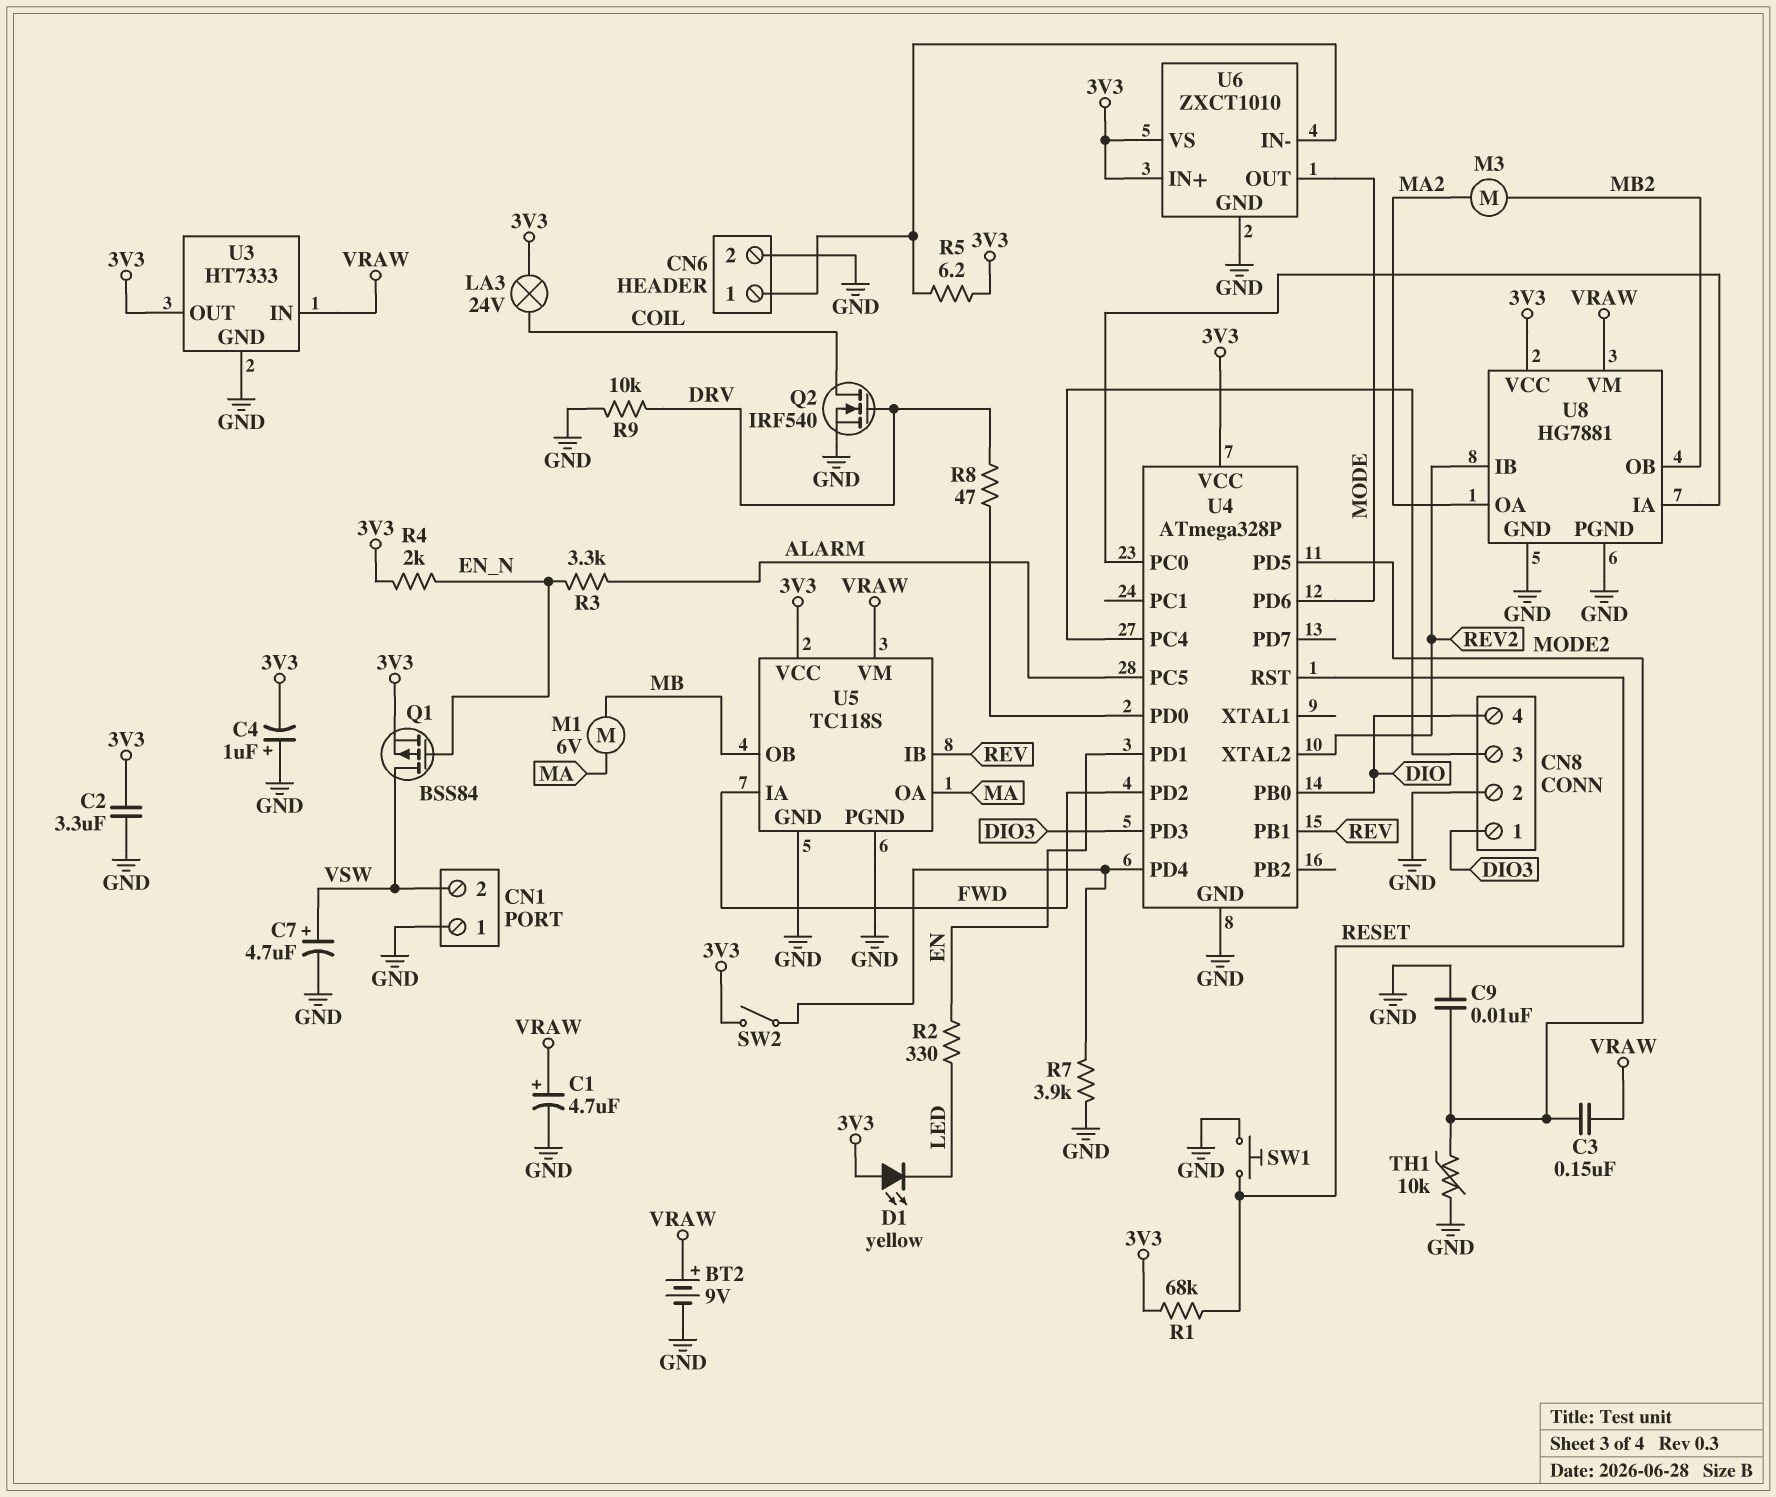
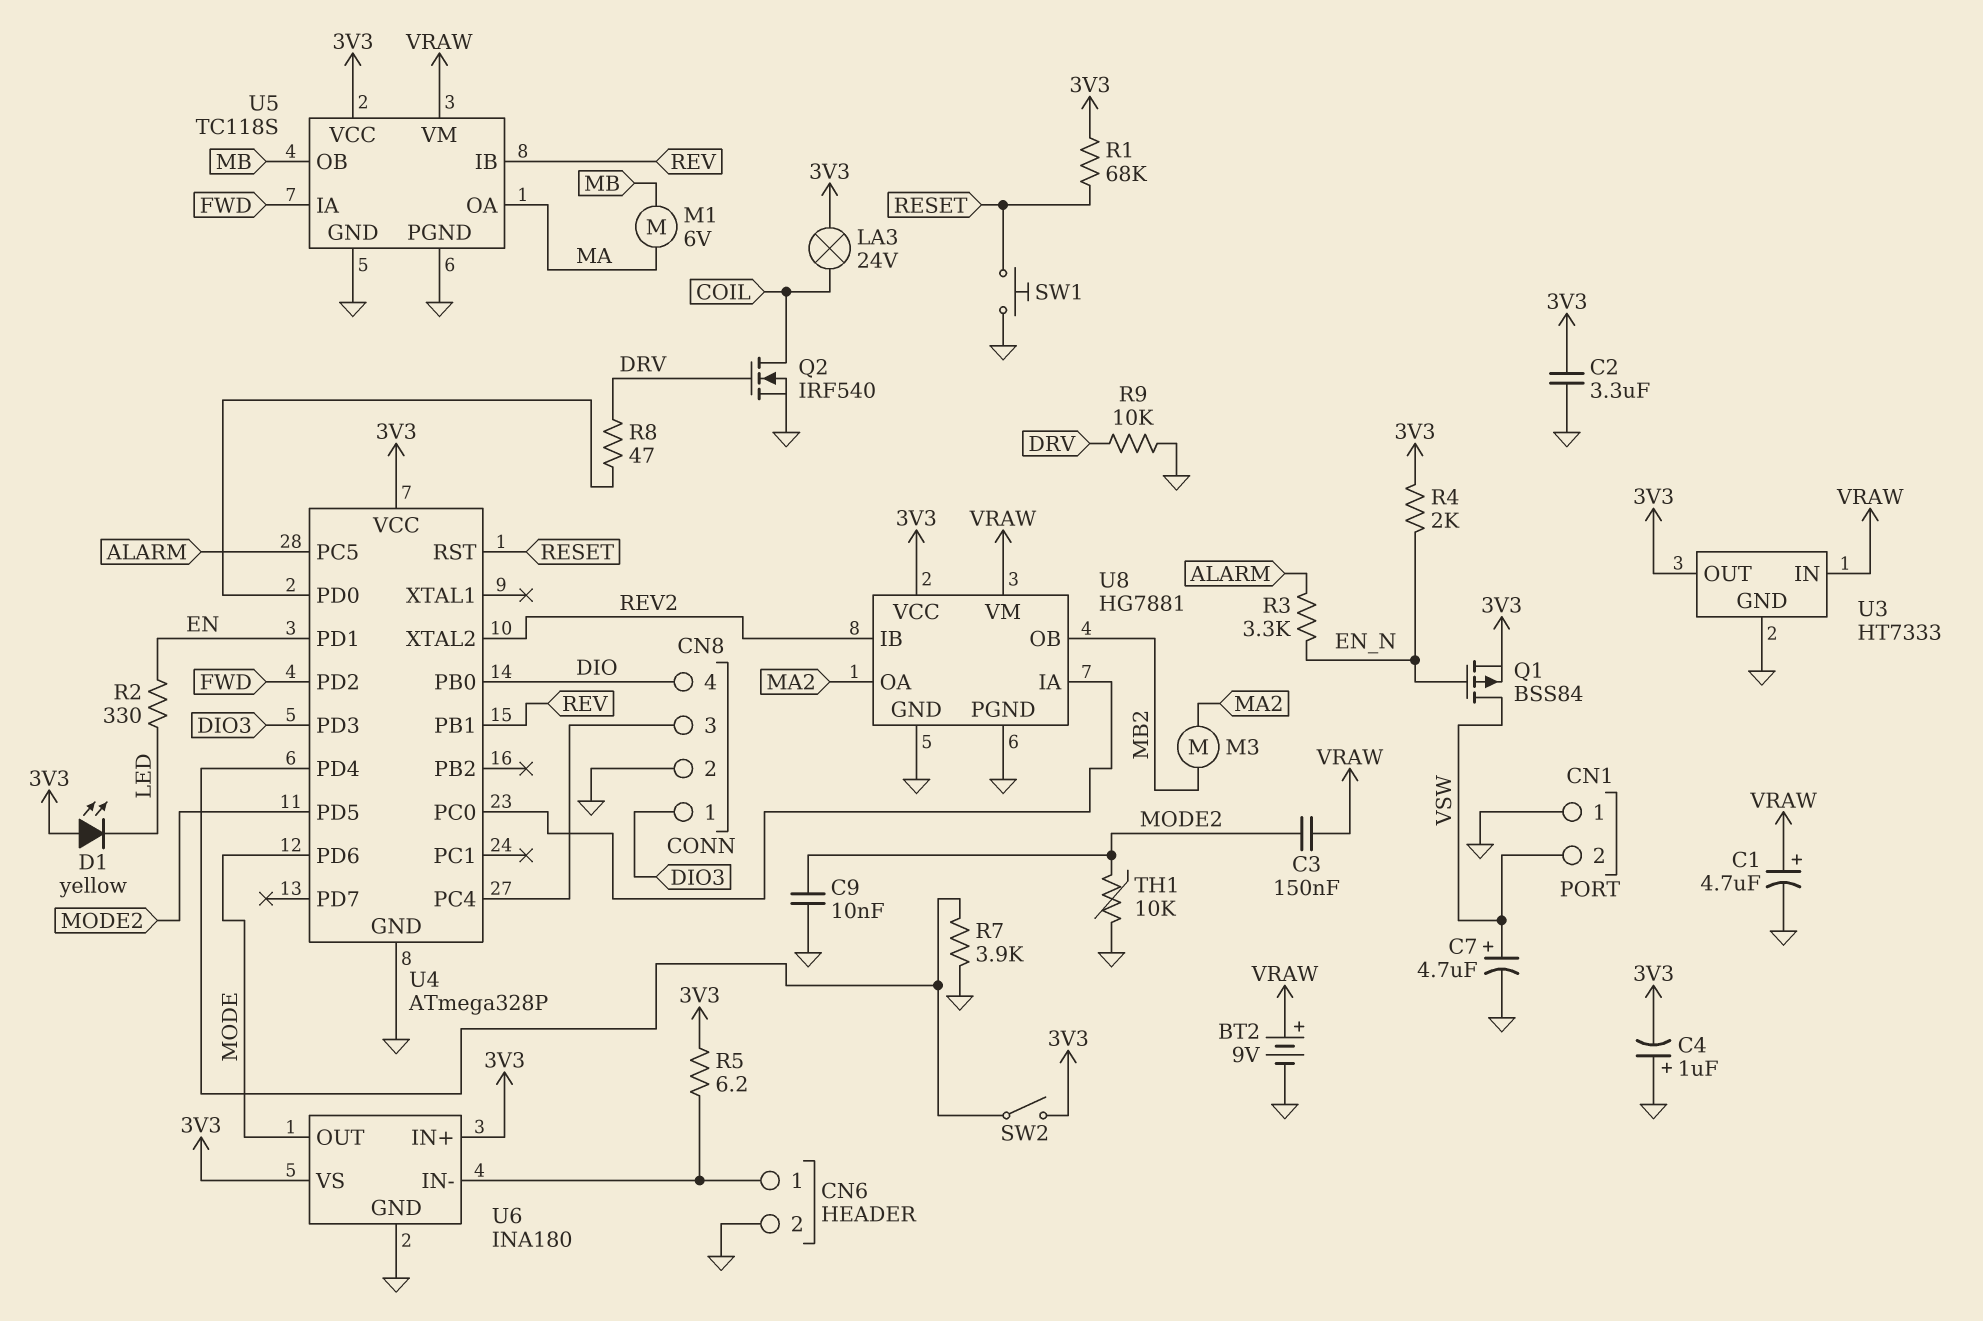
U6: ZXCT1010 -> INA180

